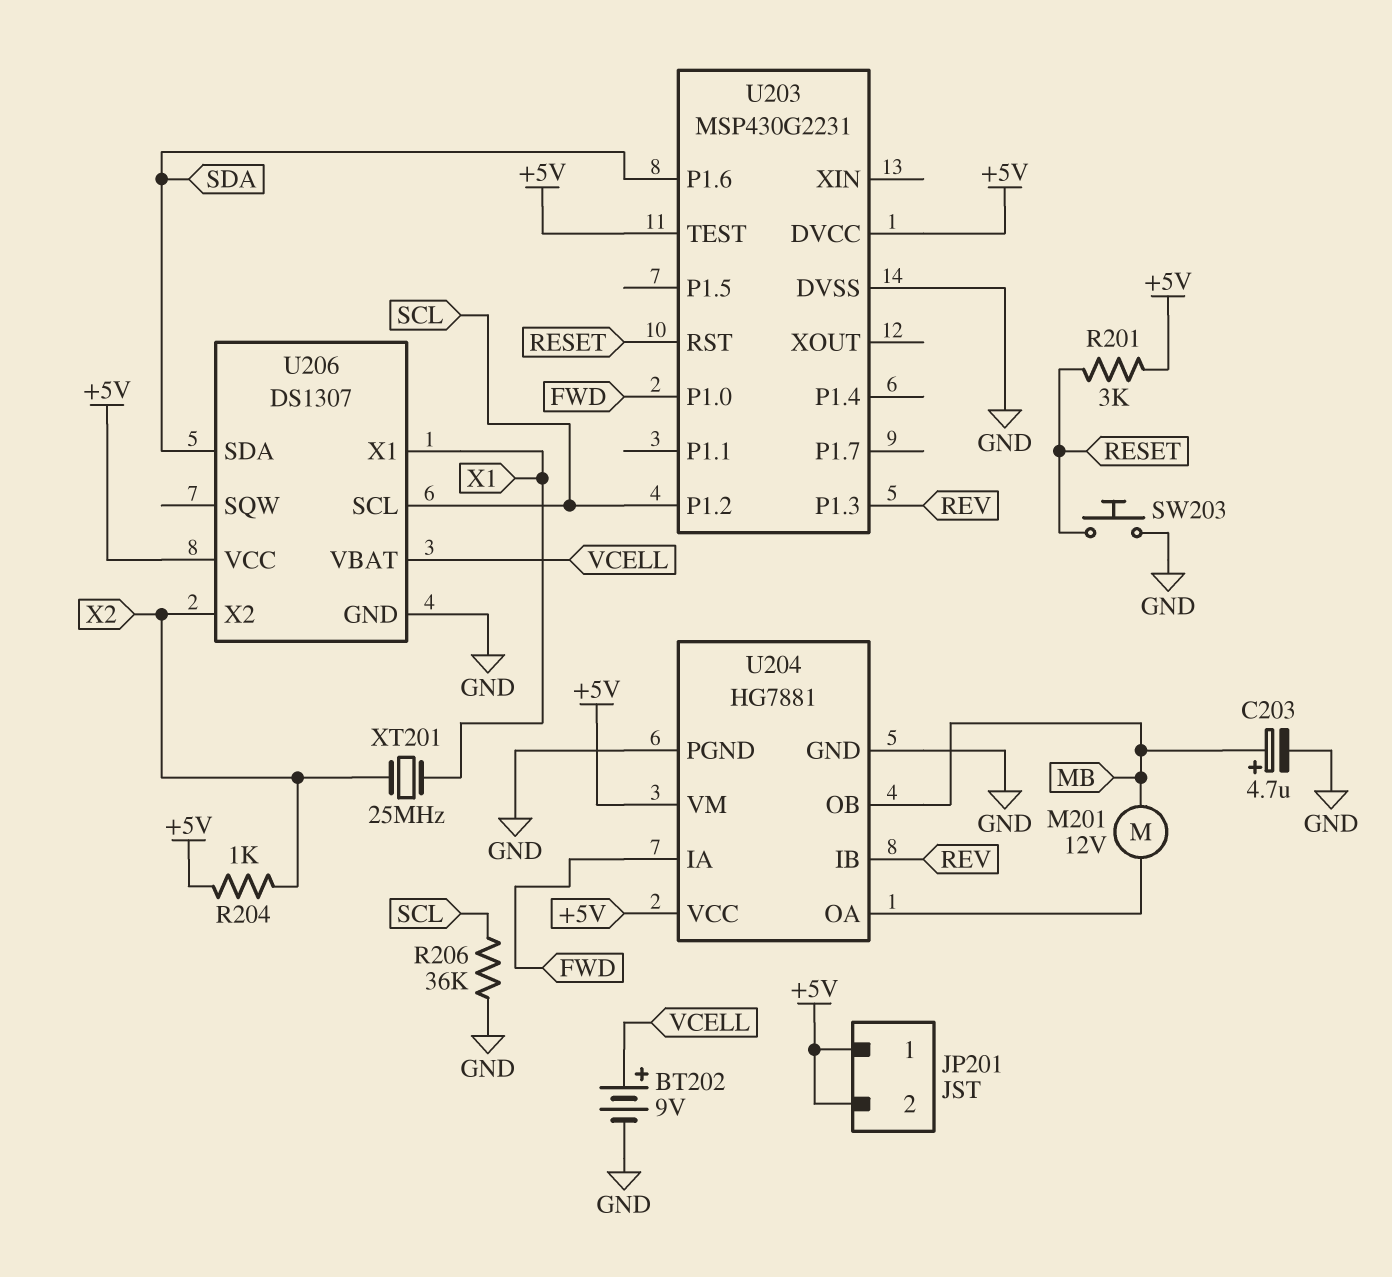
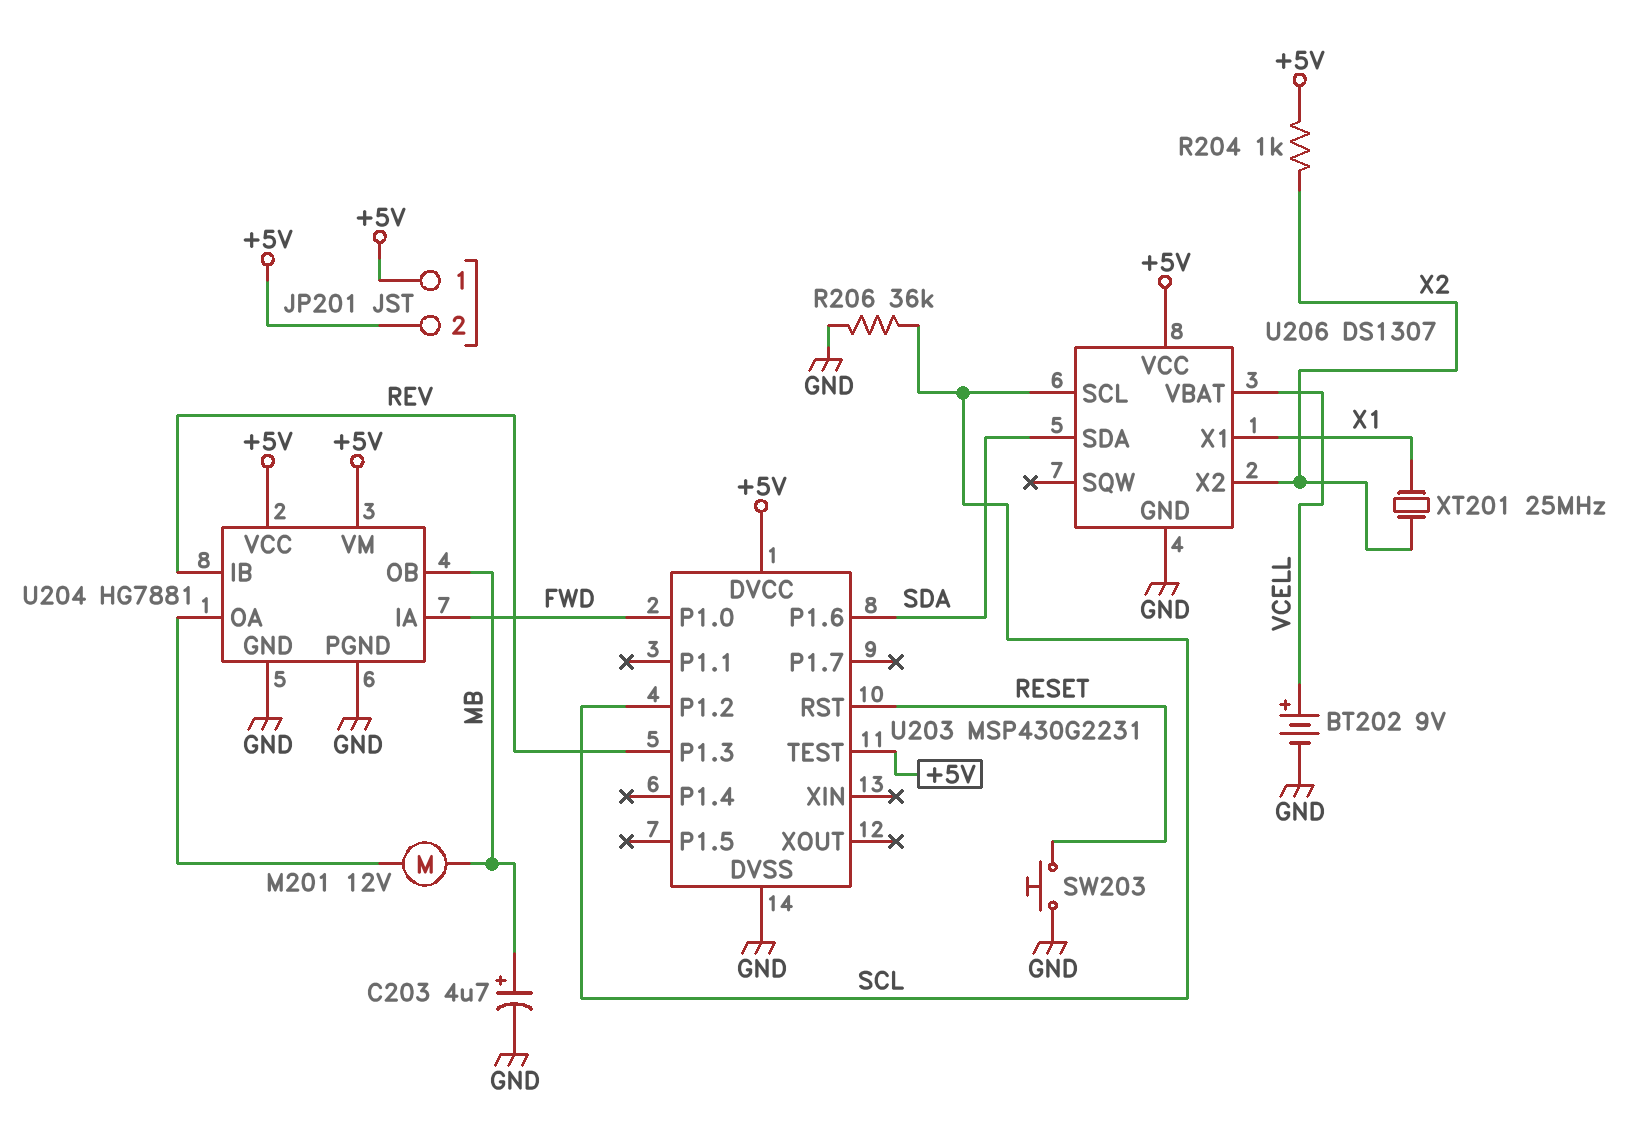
R201: 3k (+5V, RESET) -> none

